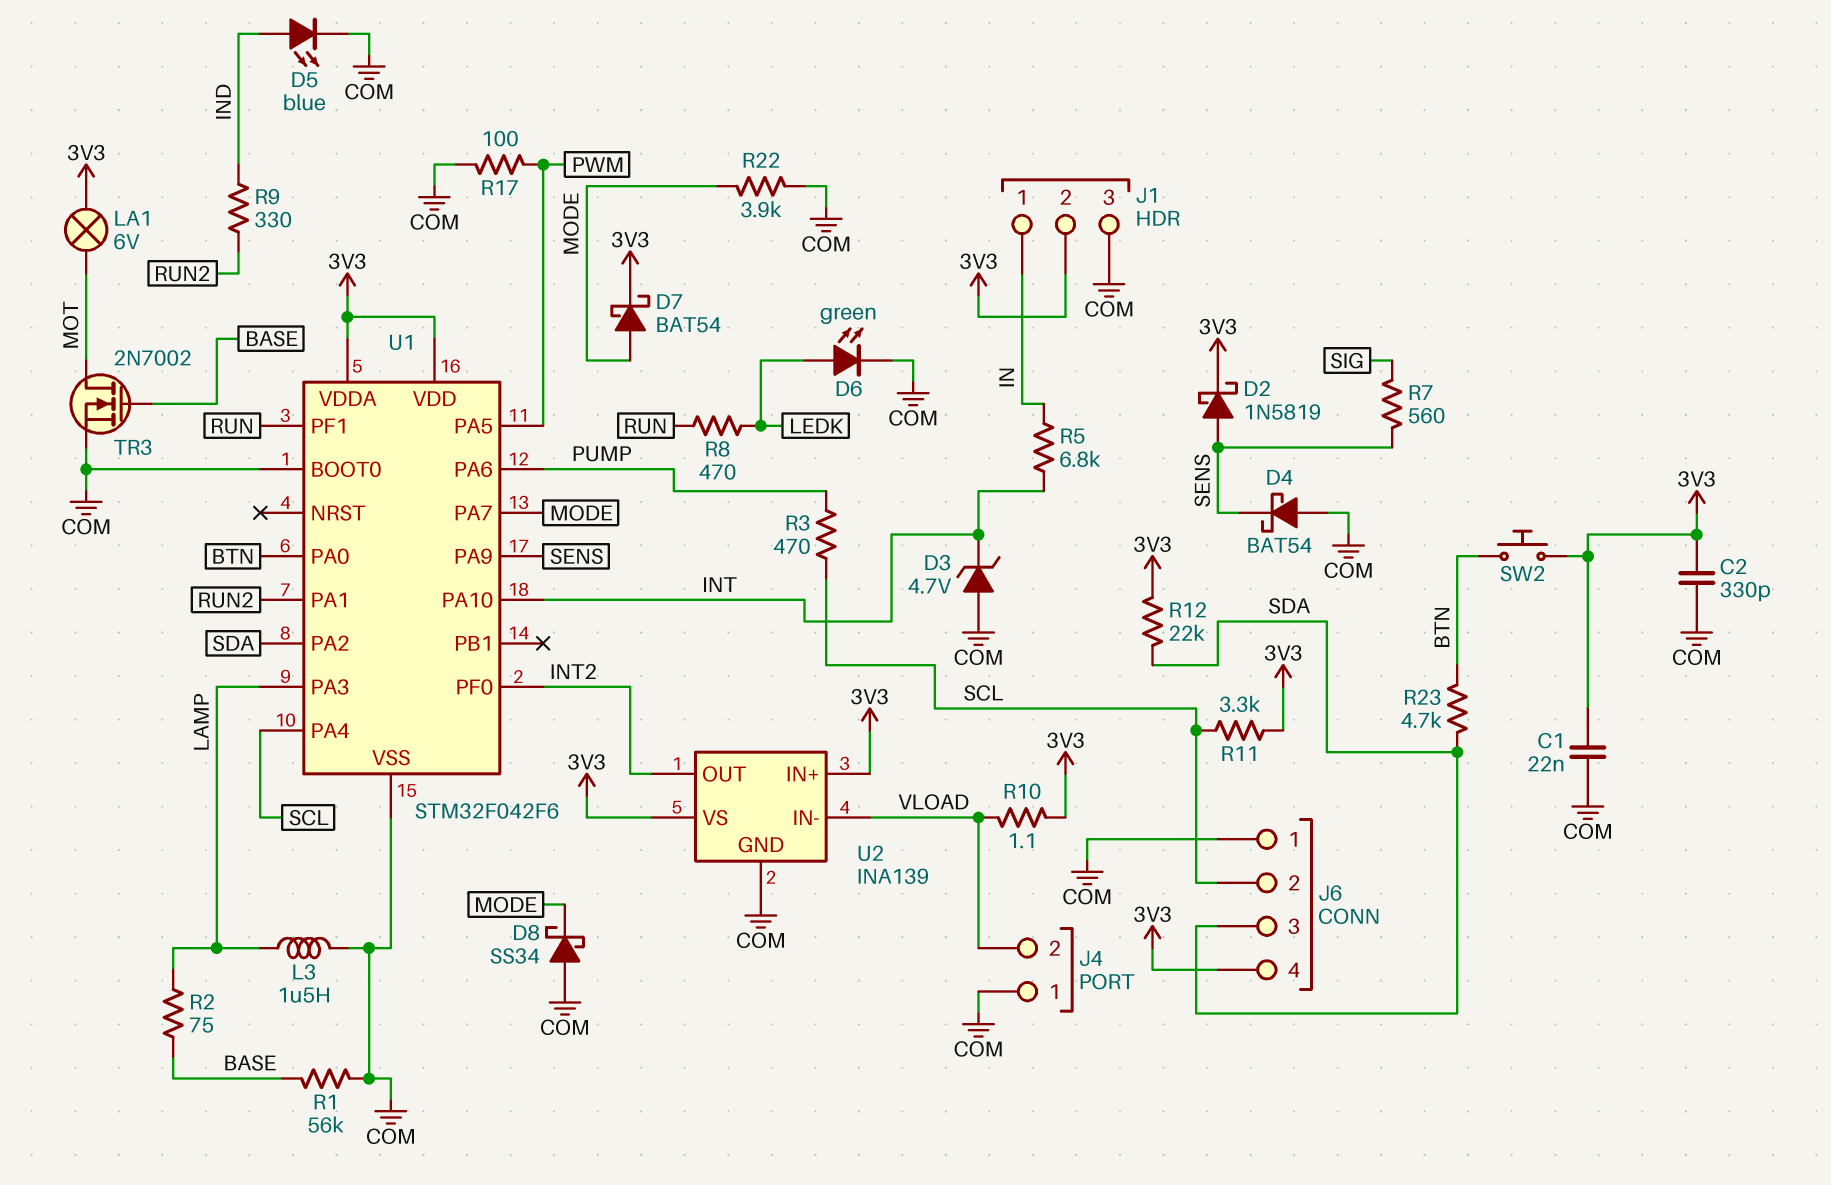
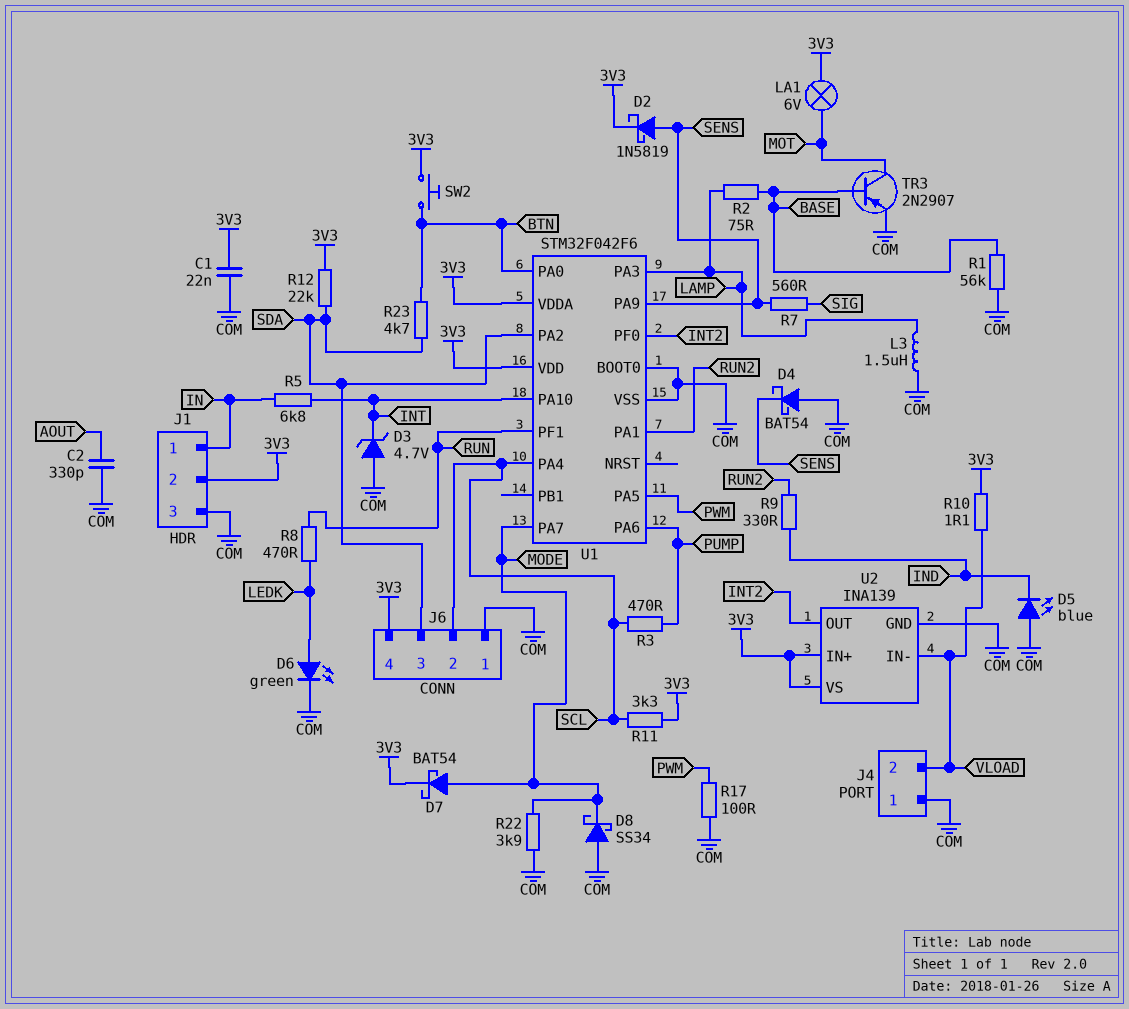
C2: 330pF (3V3, COM) -> 330pF (AOUT, COM)
D5: LED blue (A IND, K COM) -> LED blue (A COM, K IND)
TR3: NMOS 2N7002 (G BASE, D MOT, S COM) -> PNP 2N2907 (B BASE, C MOT, E COM)

